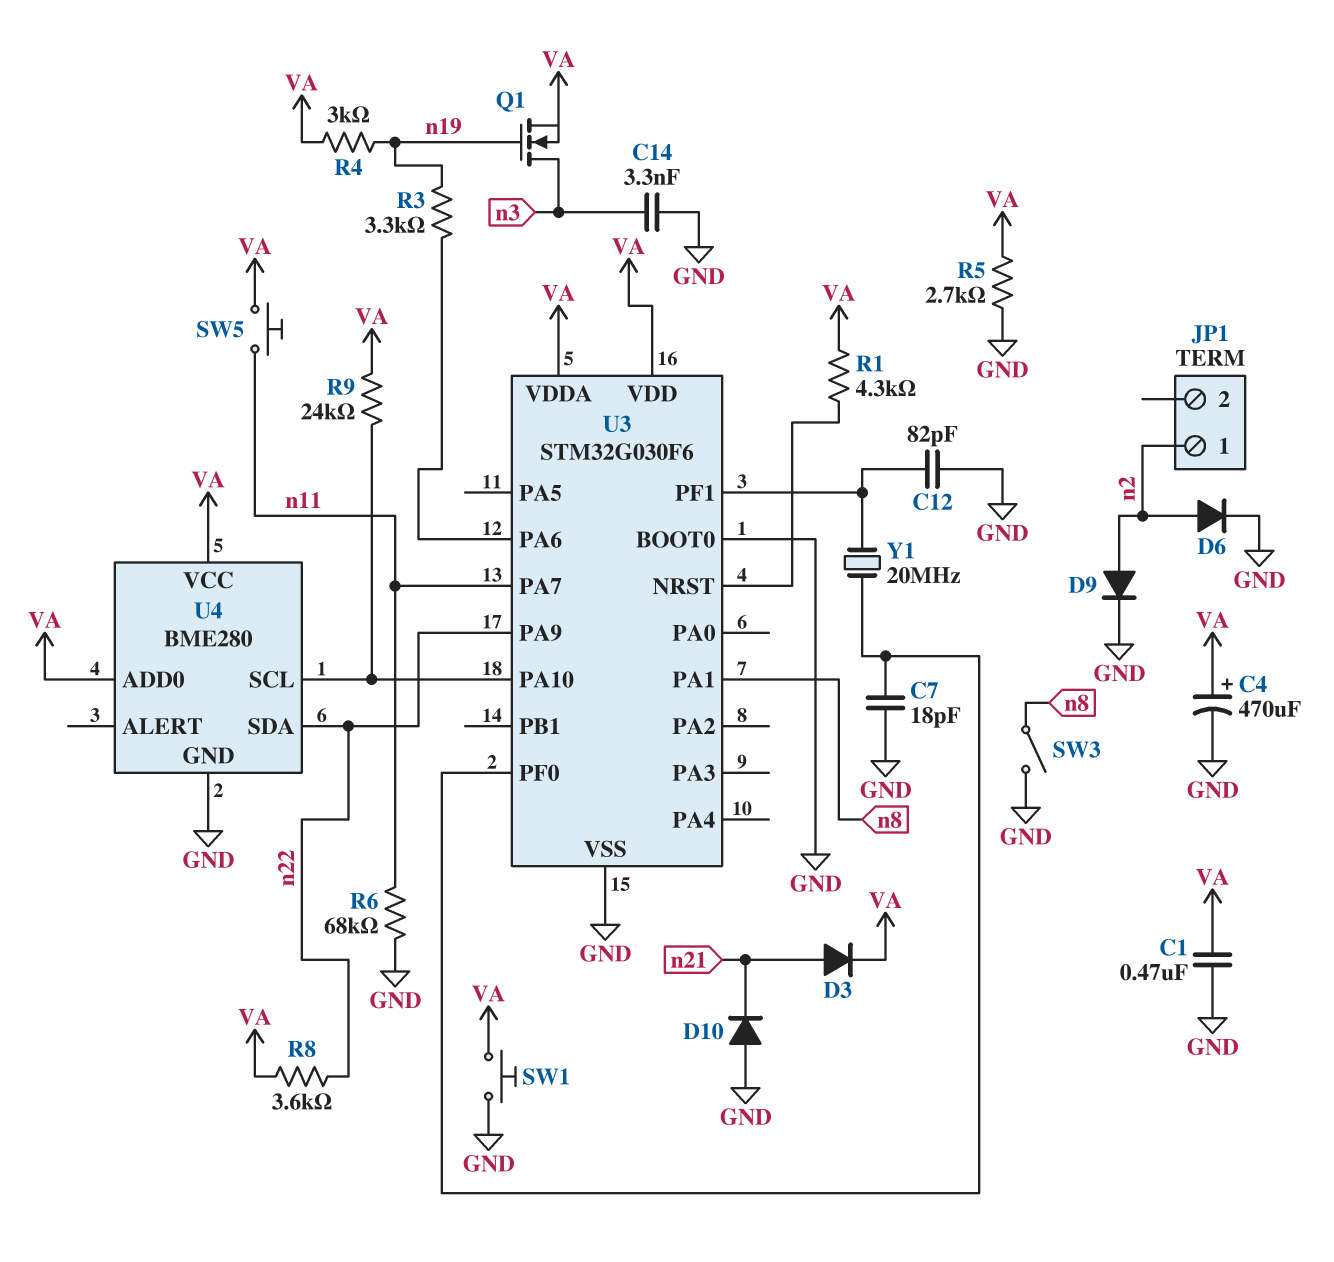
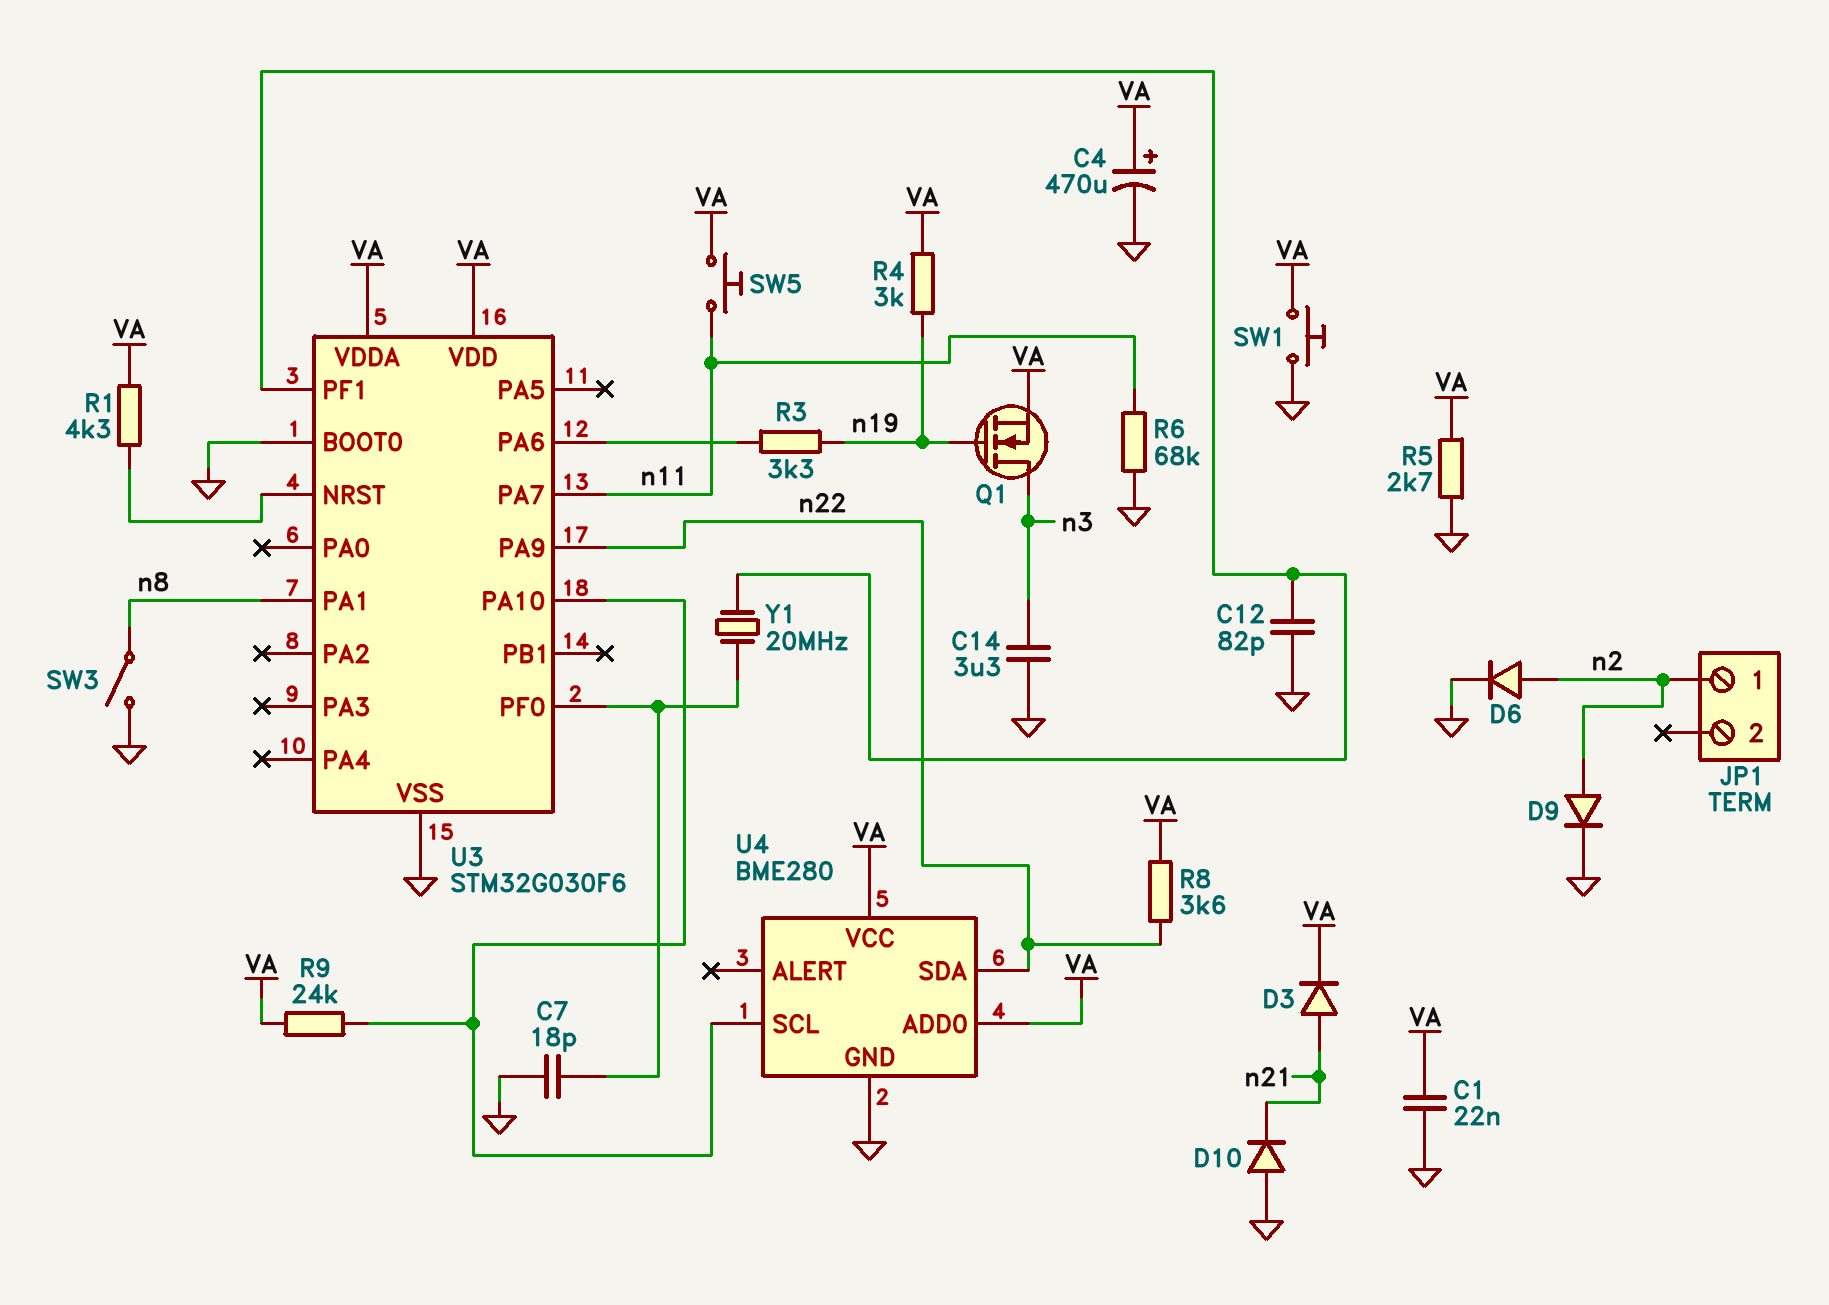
C1: 470nF (GND, VA) -> 22nF (GND, VA)
C14: 3.3nF (GND, n3) -> 3.3uF (GND, n3)

